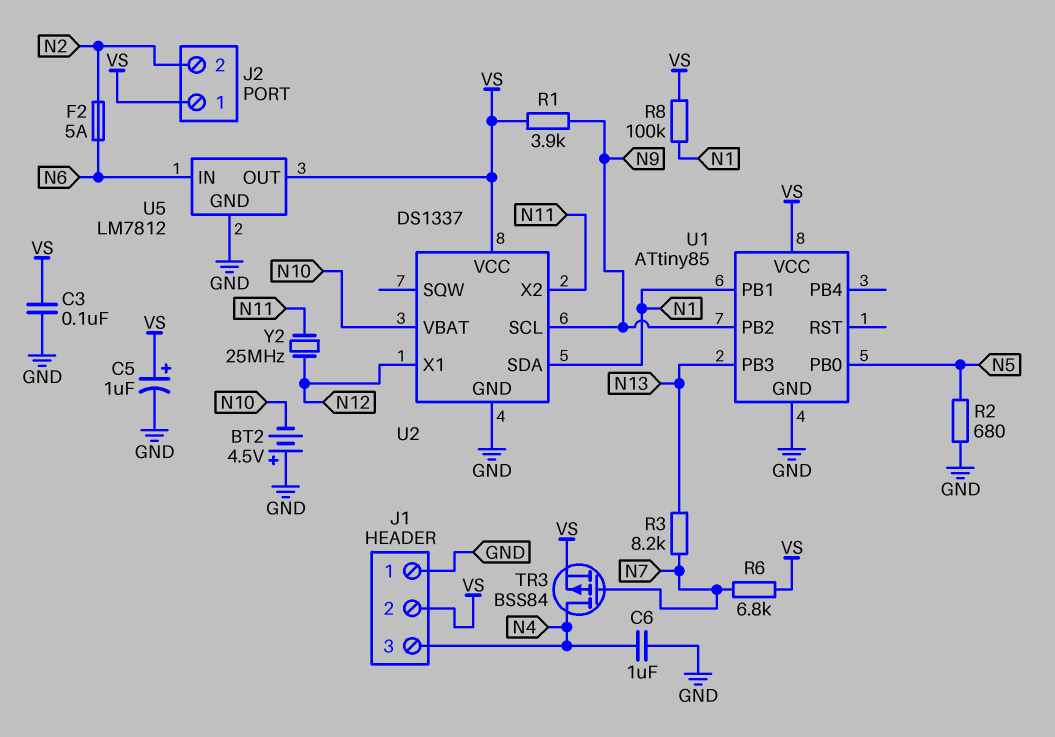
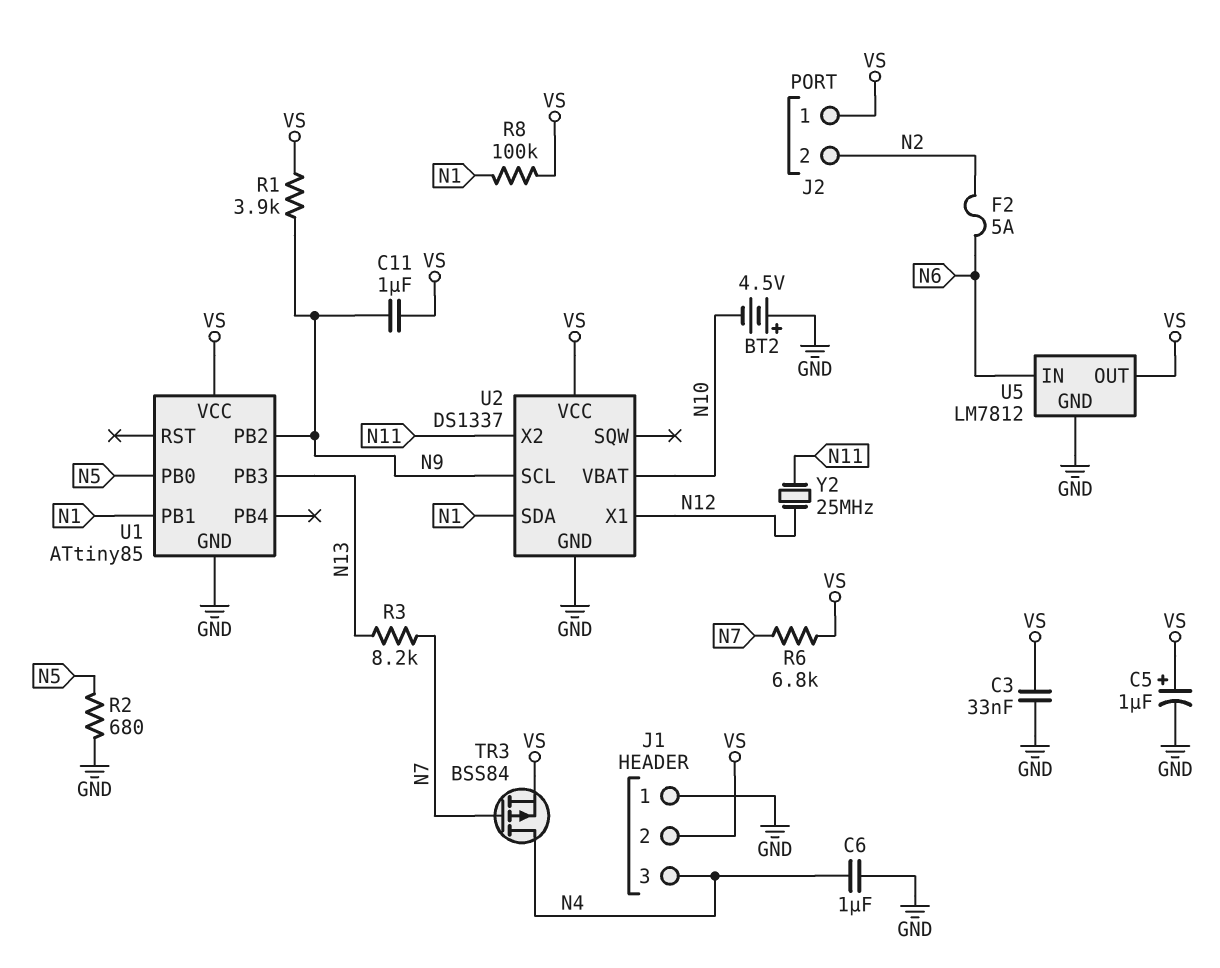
C3: 100nF (GND, VS) -> 33nF (GND, VS)
C11: none -> 1uF (N9, VS)

